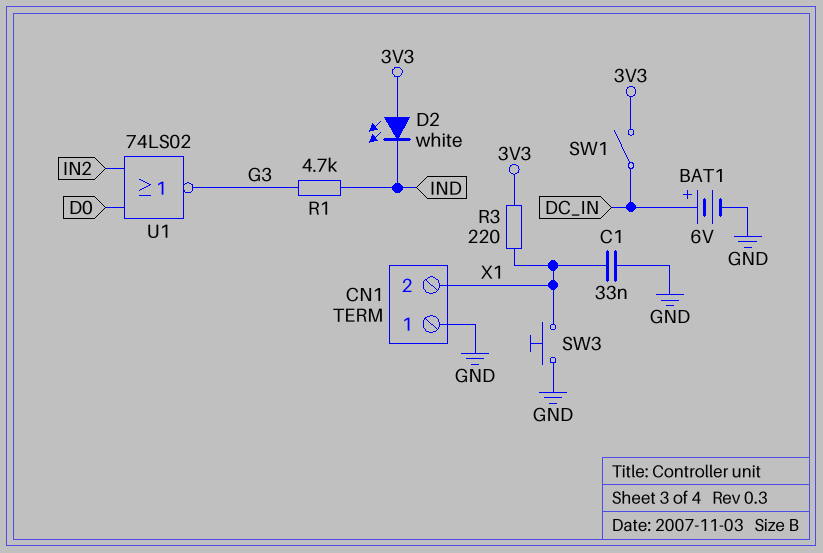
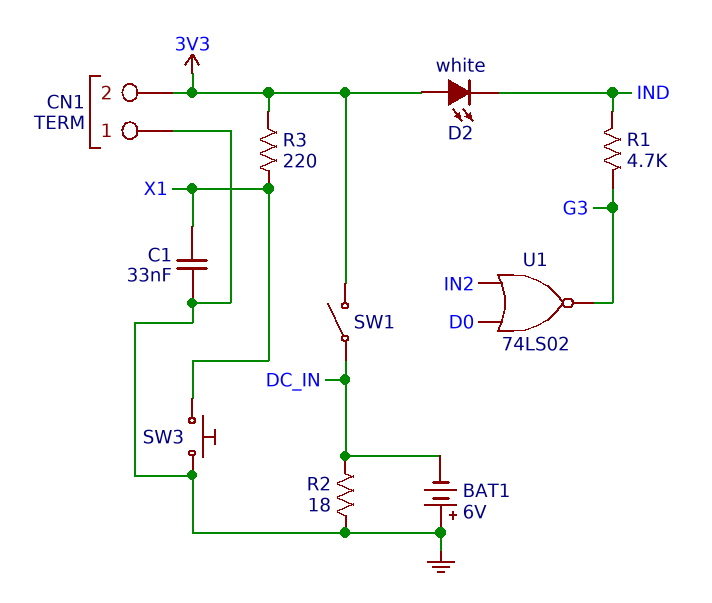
BAT1: 6V (plus DC_IN, minus GND) -> 6V (plus GND, minus DC_IN)
CN1 pin 2: X1 -> 3V3
R2: none -> 18 (DC_IN, GND)

